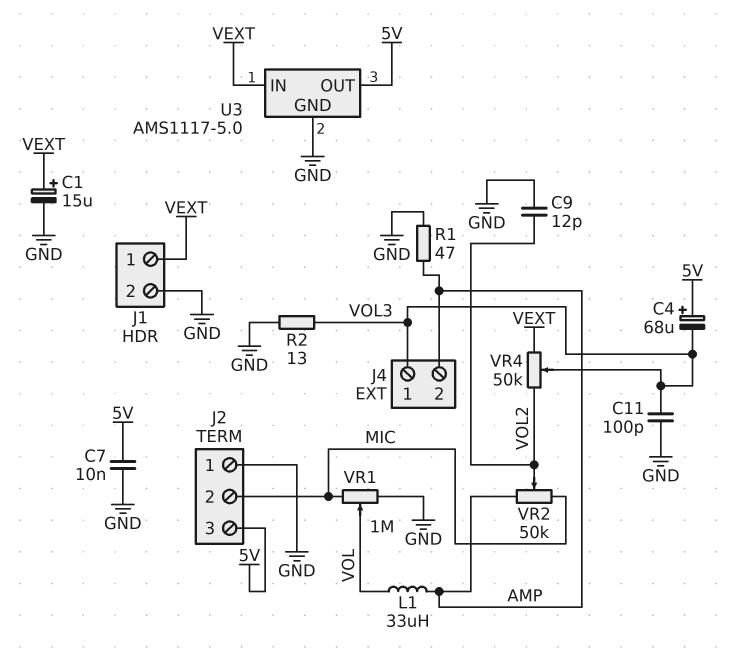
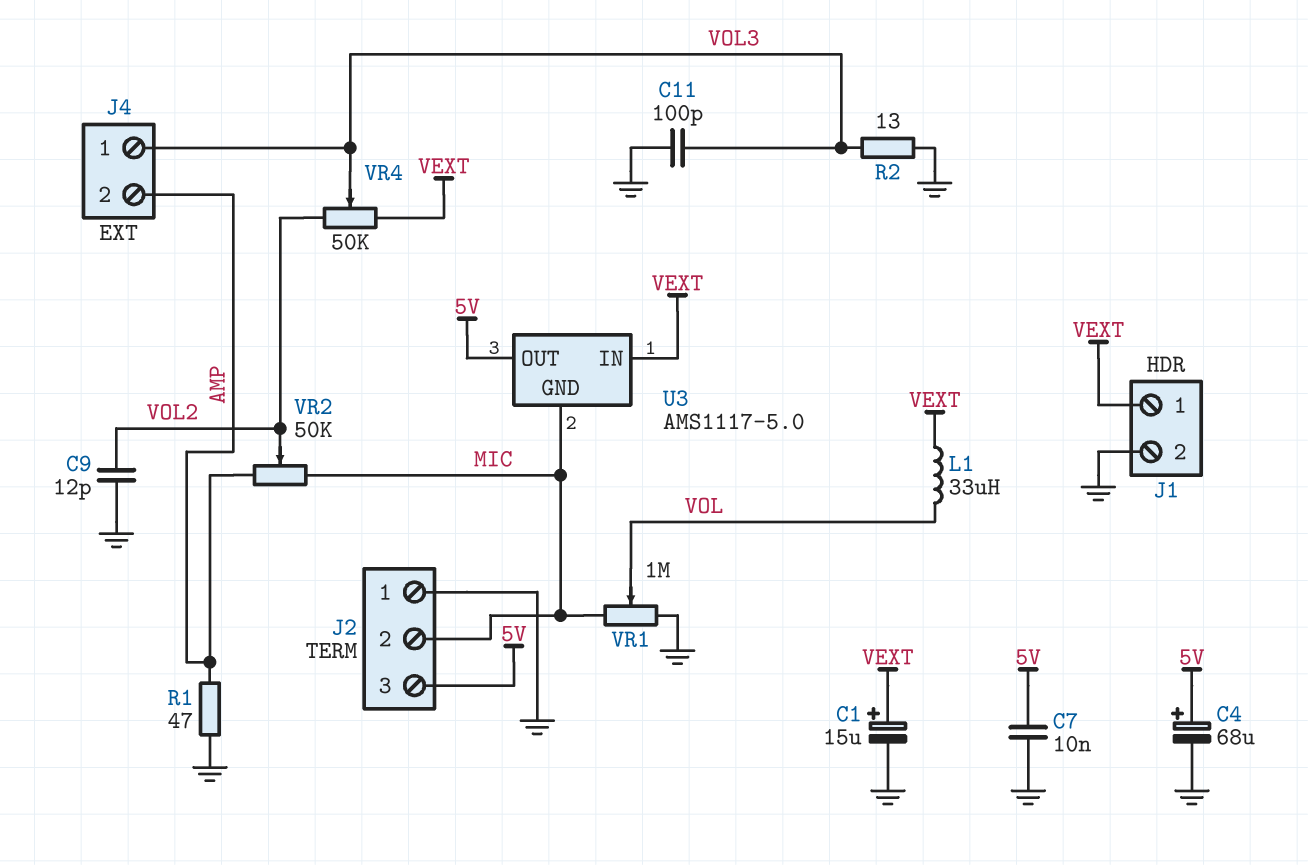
C4: 68uF (plus 5V, minus VOL3) -> 68uF (plus 5V, minus GND)
L1: 33uH (AMP, VOL) -> 33uH (VEXT, VOL)
U3 pin GND: GND -> MIC

